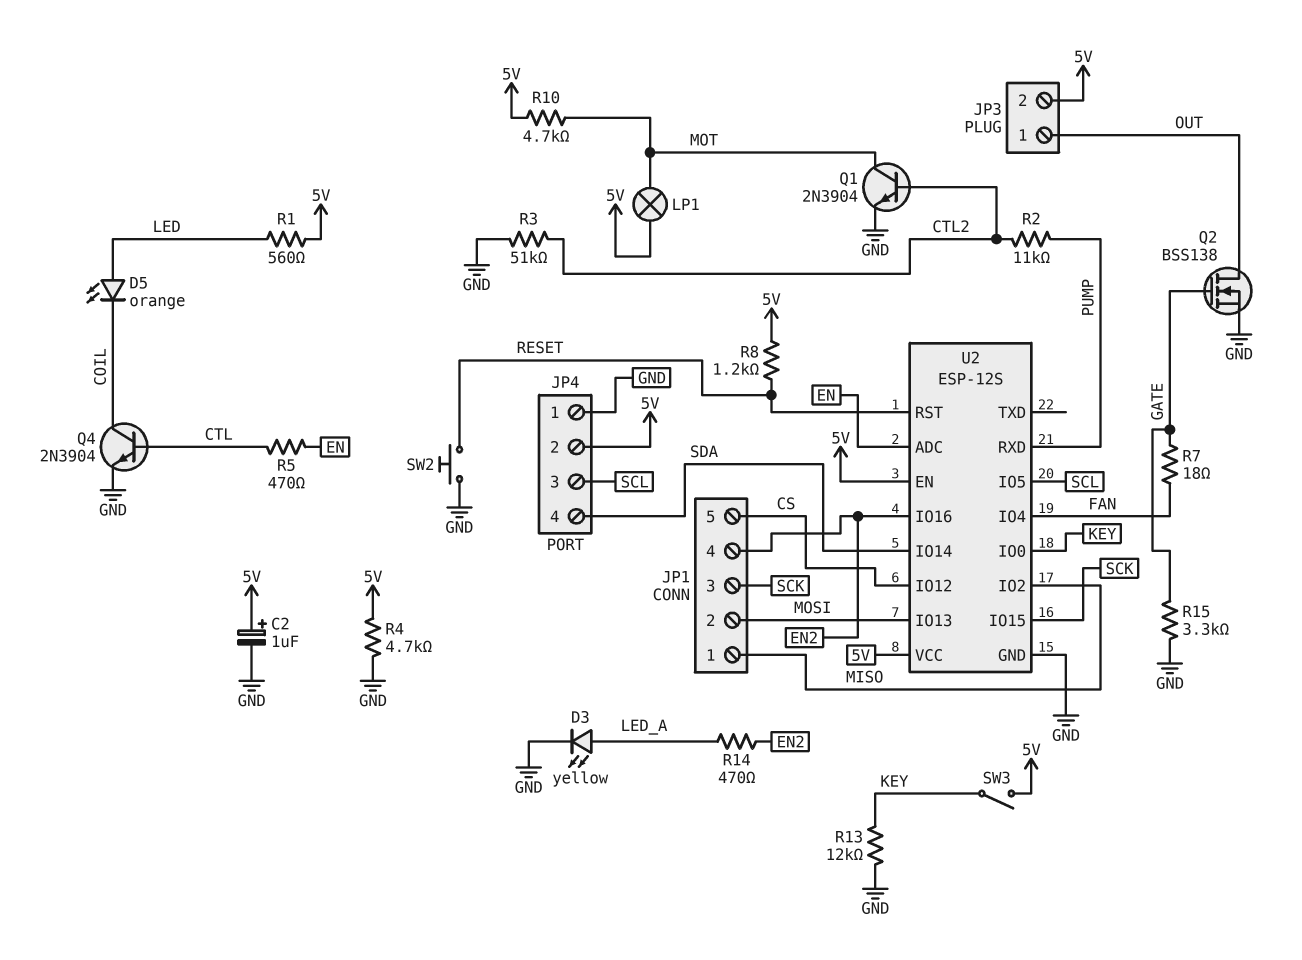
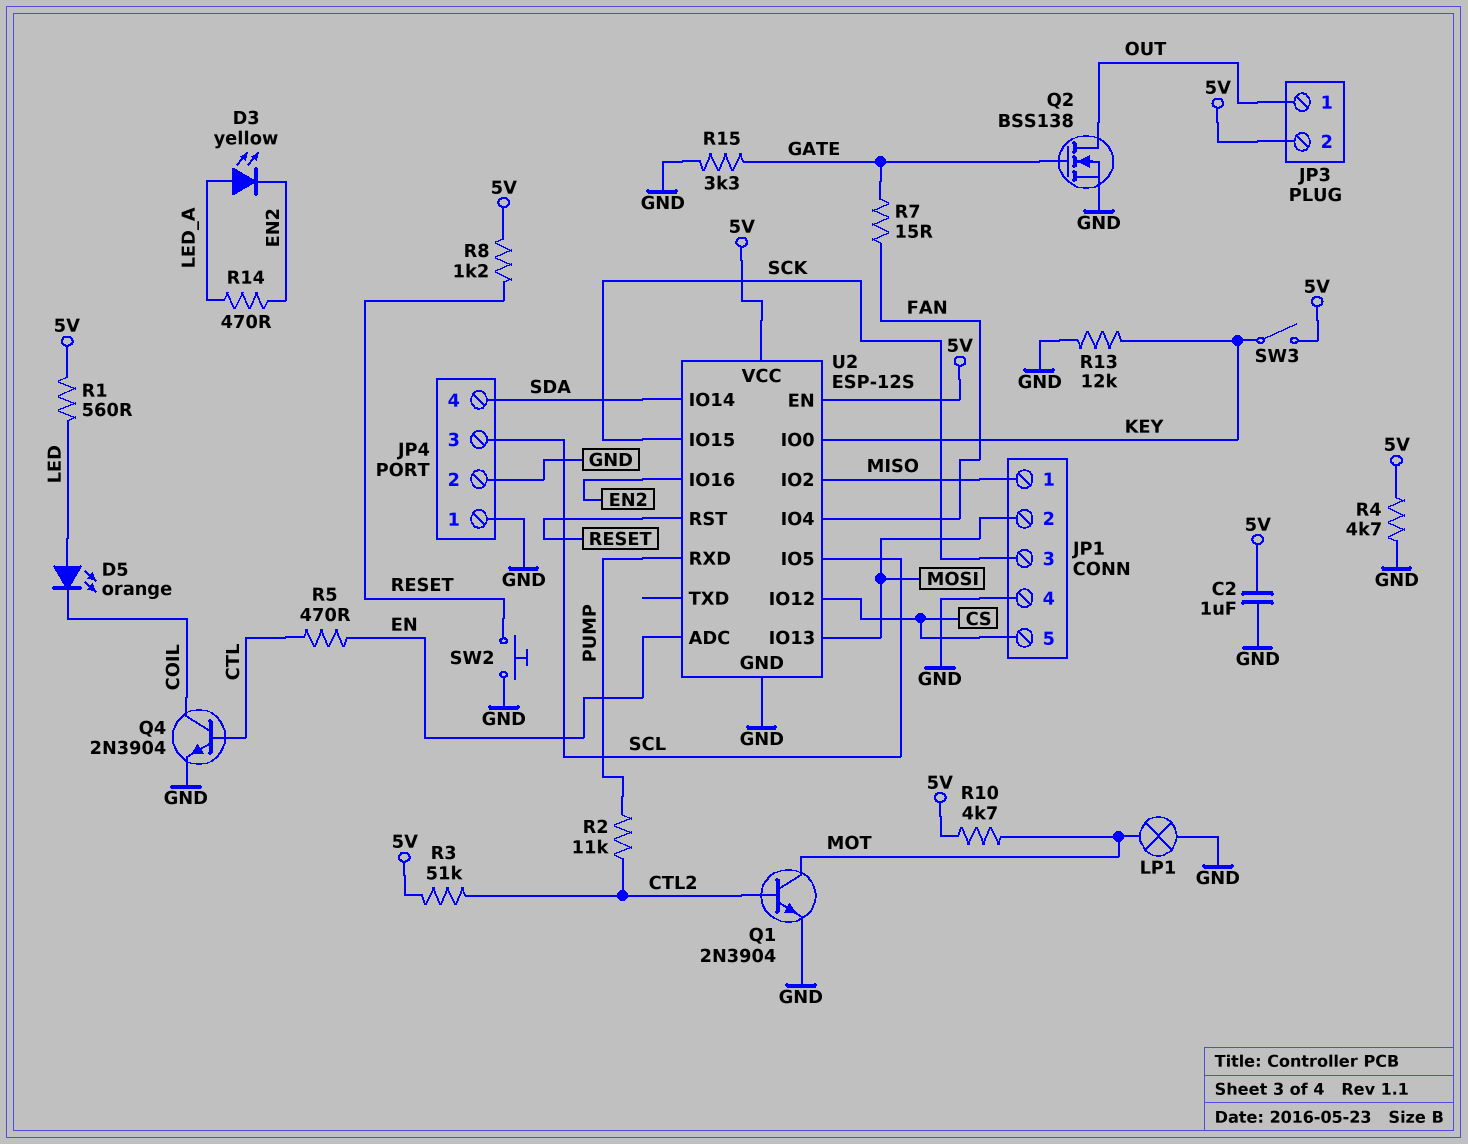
C2: 1uF (plus 5V, minus GND) -> 1uF (5V, GND)
D3: LED yellow (A LED_A, K GND) -> LED yellow (A LED_A, K EN2)
JP1 pin 4: EN2 -> GND
JP4 pin 2: 5V -> GND
LP1: lamp (5V, MOT) -> lamp (GND, MOT)
R3: 51k (CTL2, GND) -> 51k (5V, CTL2)
R7: 18 (FAN, GATE) -> 15 (FAN, GATE)

